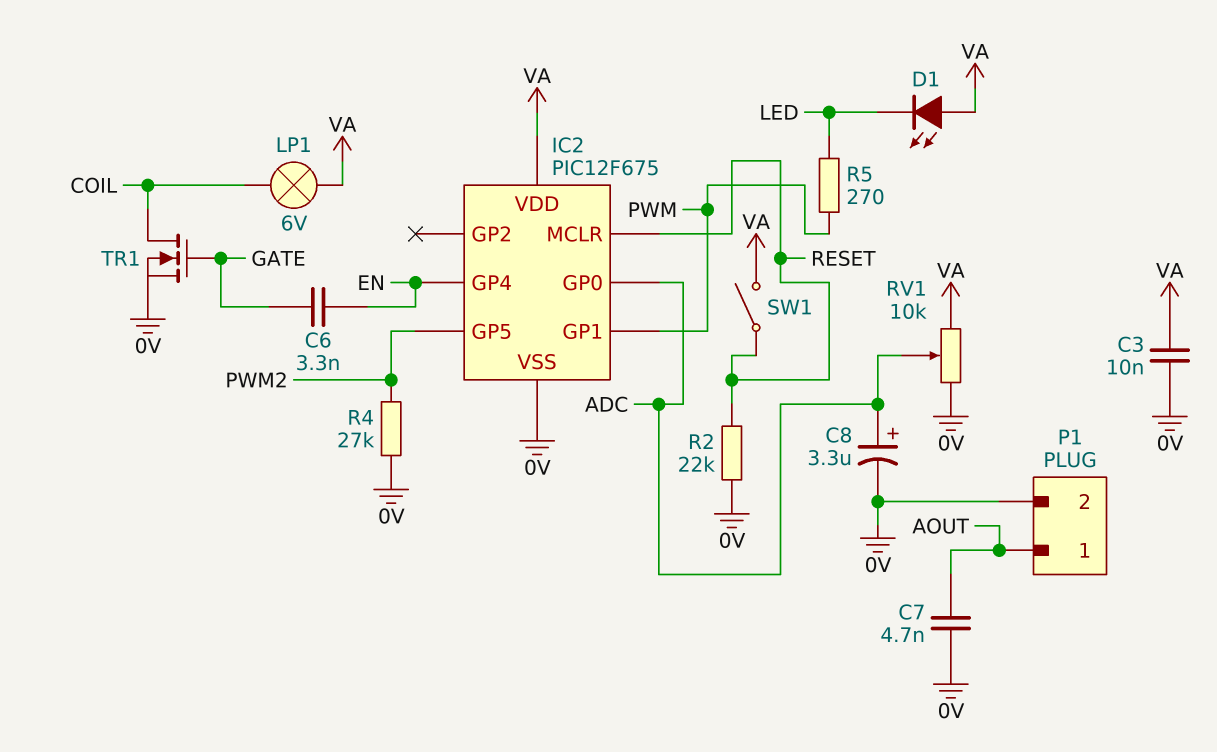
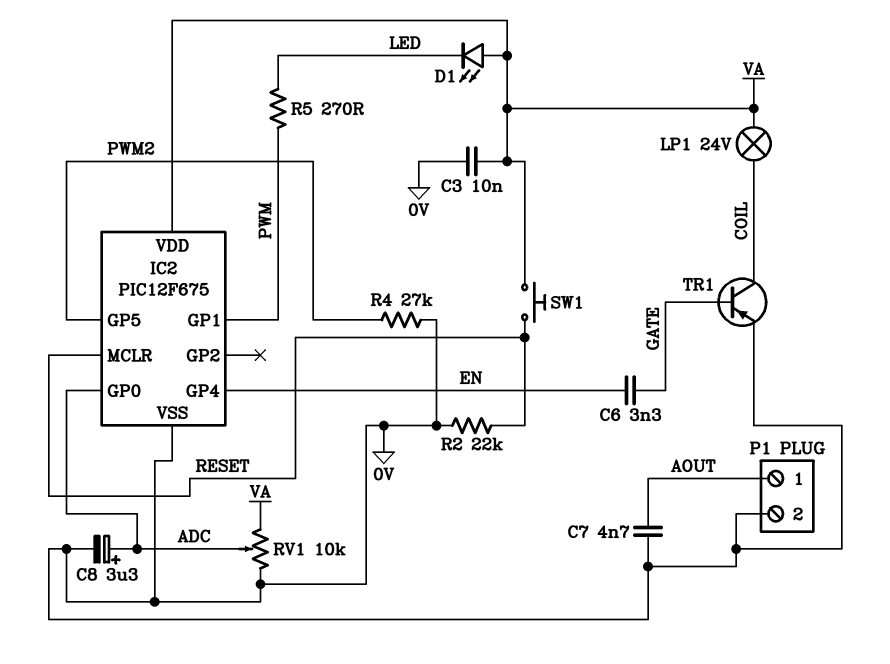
LP1: lamp 6V (COIL, VA) -> lamp 24V (COIL, VA)
SW1: switch (RESET, VA) -> button (RESET, VA)
TR1: NMOS (G GATE, D COIL, S 0V) -> PNP (B GATE, C COIL, E 0V)

